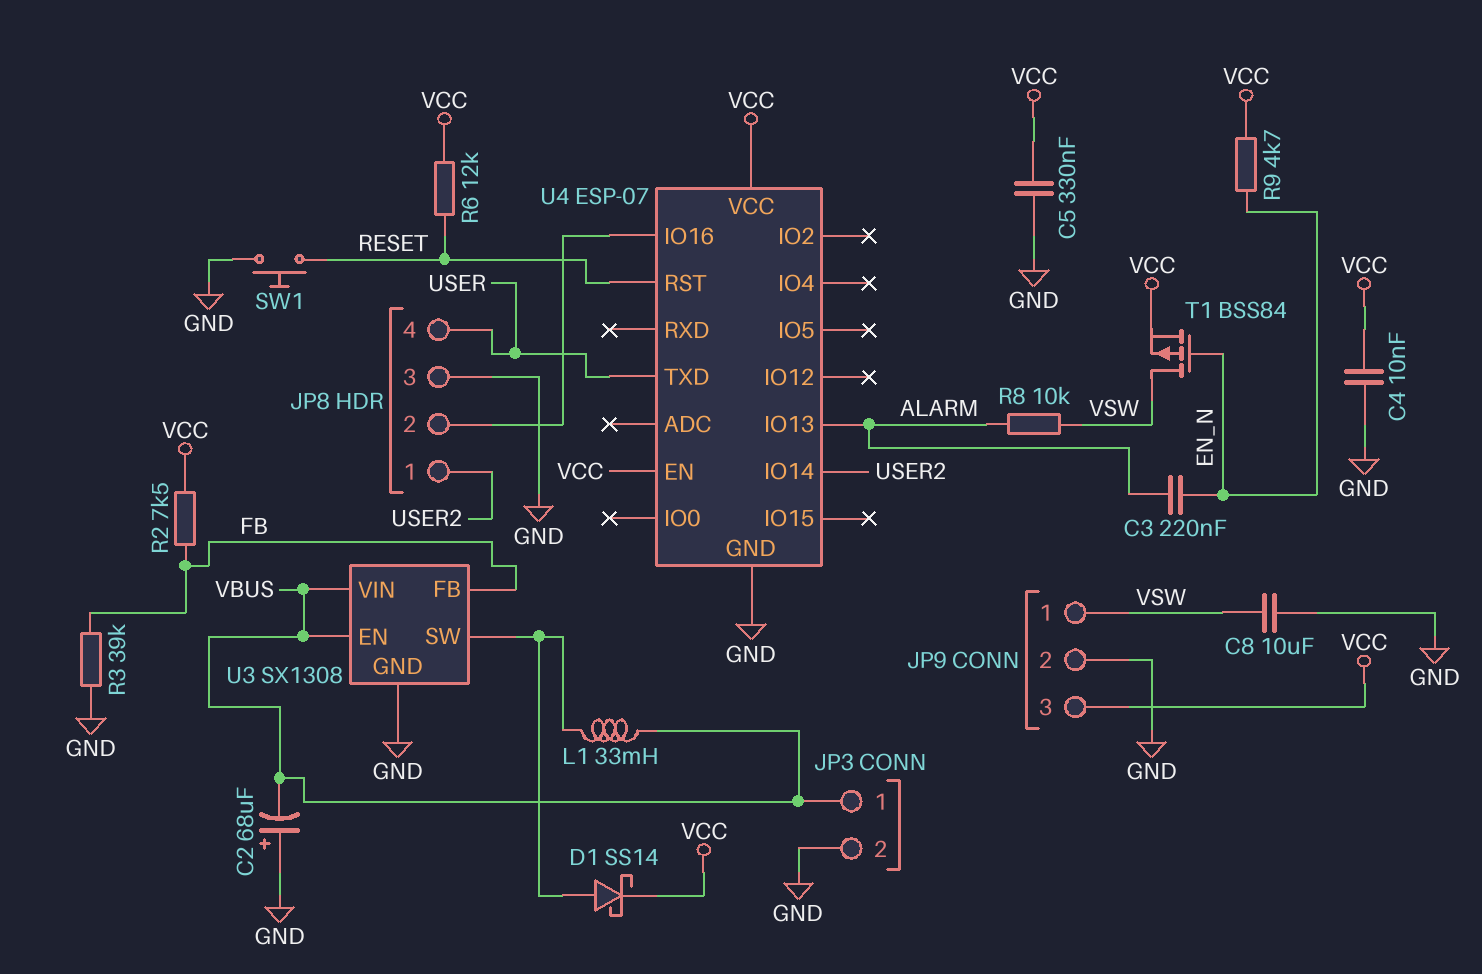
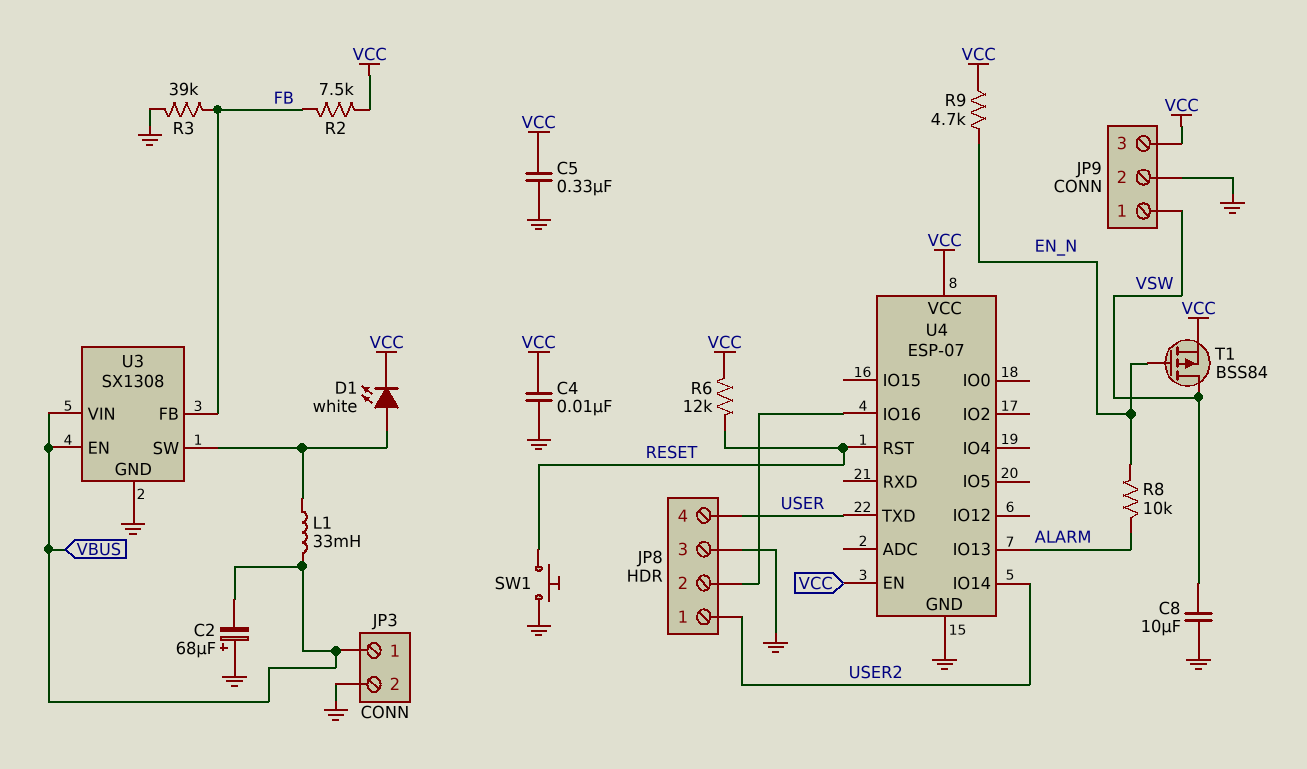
C3: 220nF (ALARM, EN_N) -> none
D1: schottky SS14 (A U3/SW, K VCC) -> LED white (A U3/SW, K VCC)
R8: 10k (ALARM, VSW) -> 10k (ALARM, EN_N)

